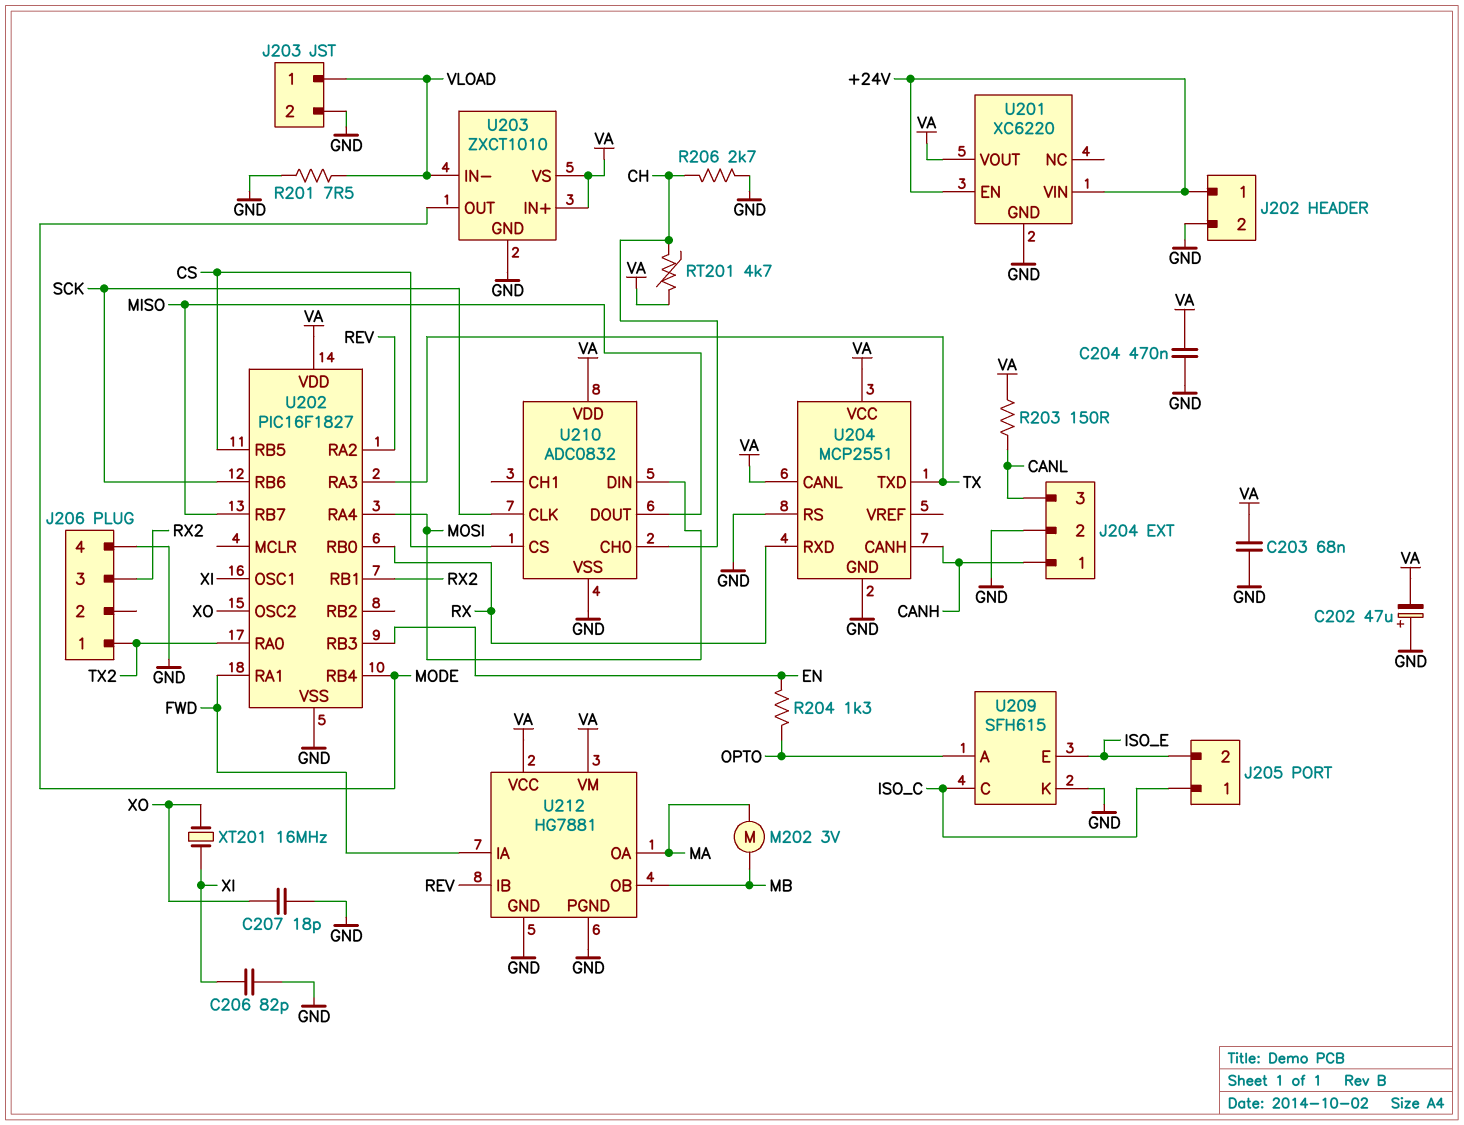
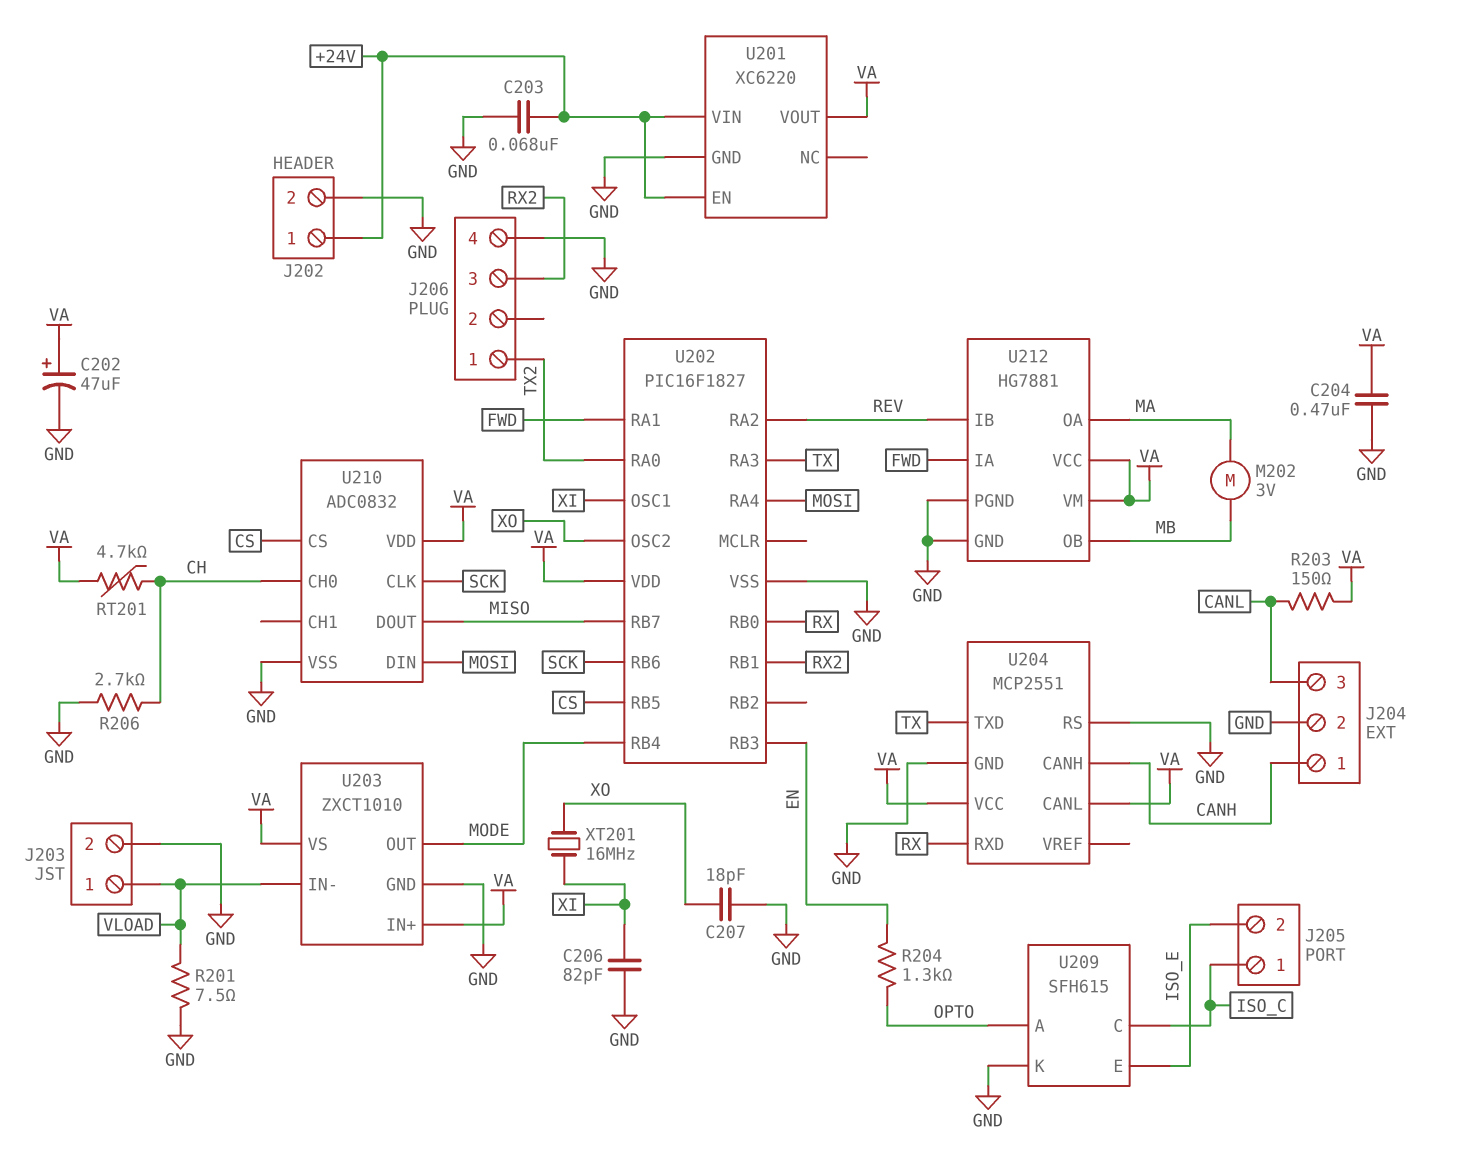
C202: 47uF (plus GND, minus VA) -> 47uF (plus VA, minus GND)
C203: 68nF (GND, VA) -> 68nF (+24V, GND)

